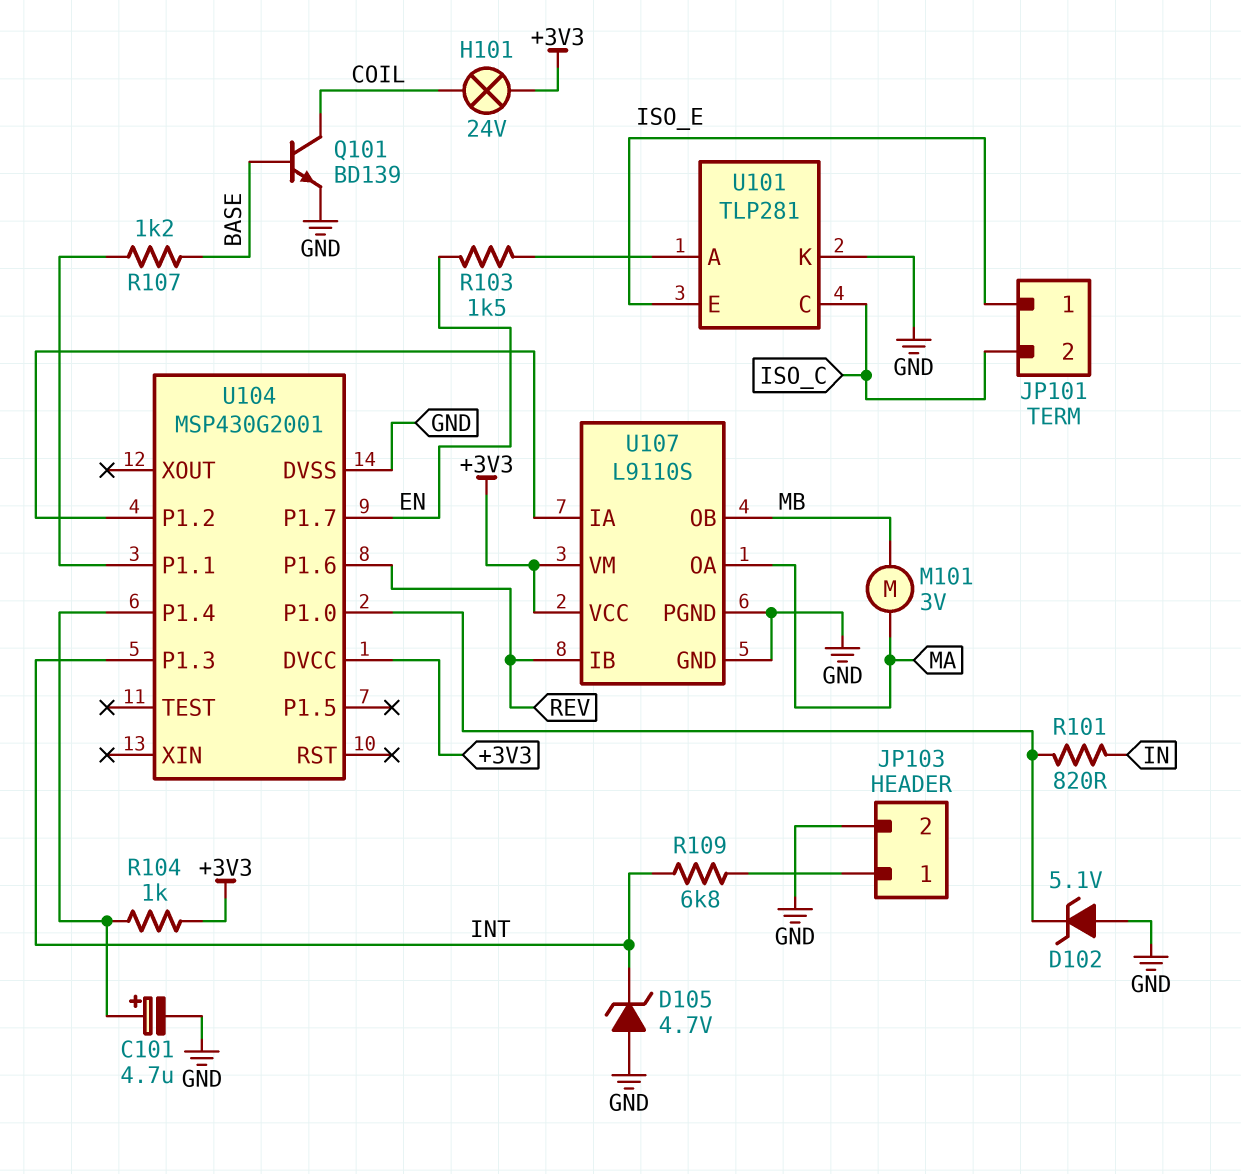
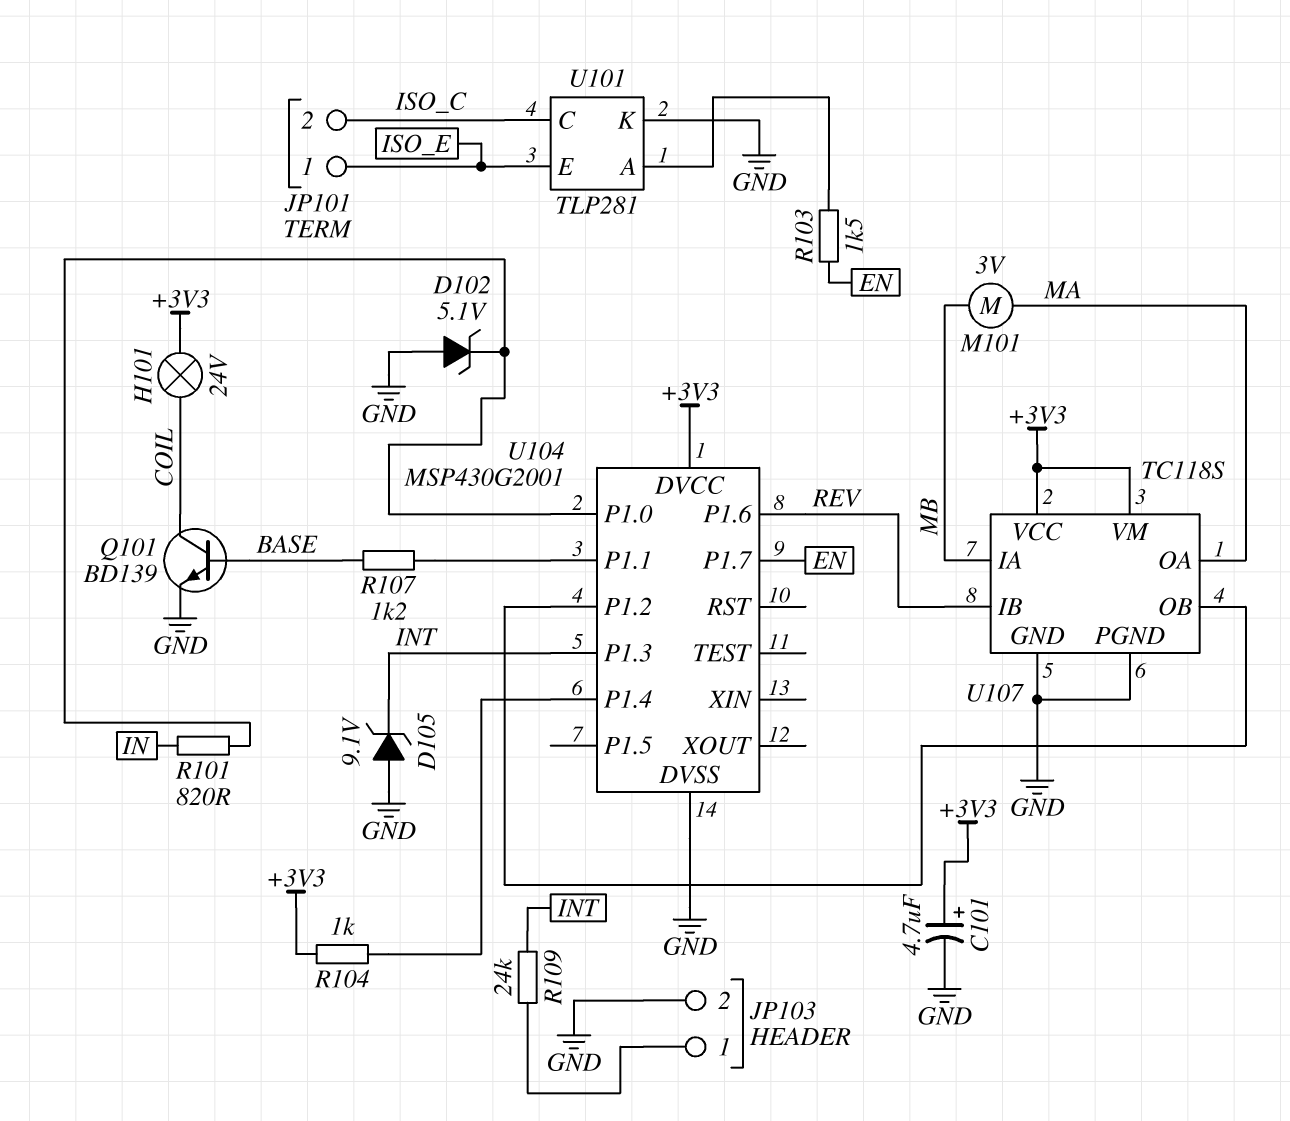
C101: 4.7uF (plus U104/P1.4, minus GND) -> 4.7uF (plus +3V3, minus GND)
D105: zener 4.7V (A GND, K INT) -> zener 9.1V (A GND, K INT)
R109: 6.8k (INT, JP103/1) -> 24k (INT, JP103/1)
U107: L9110S -> TC118S
U107 pin IA: U104/P1.2 -> MB
U107 pin OB: MB -> U104/P1.2

